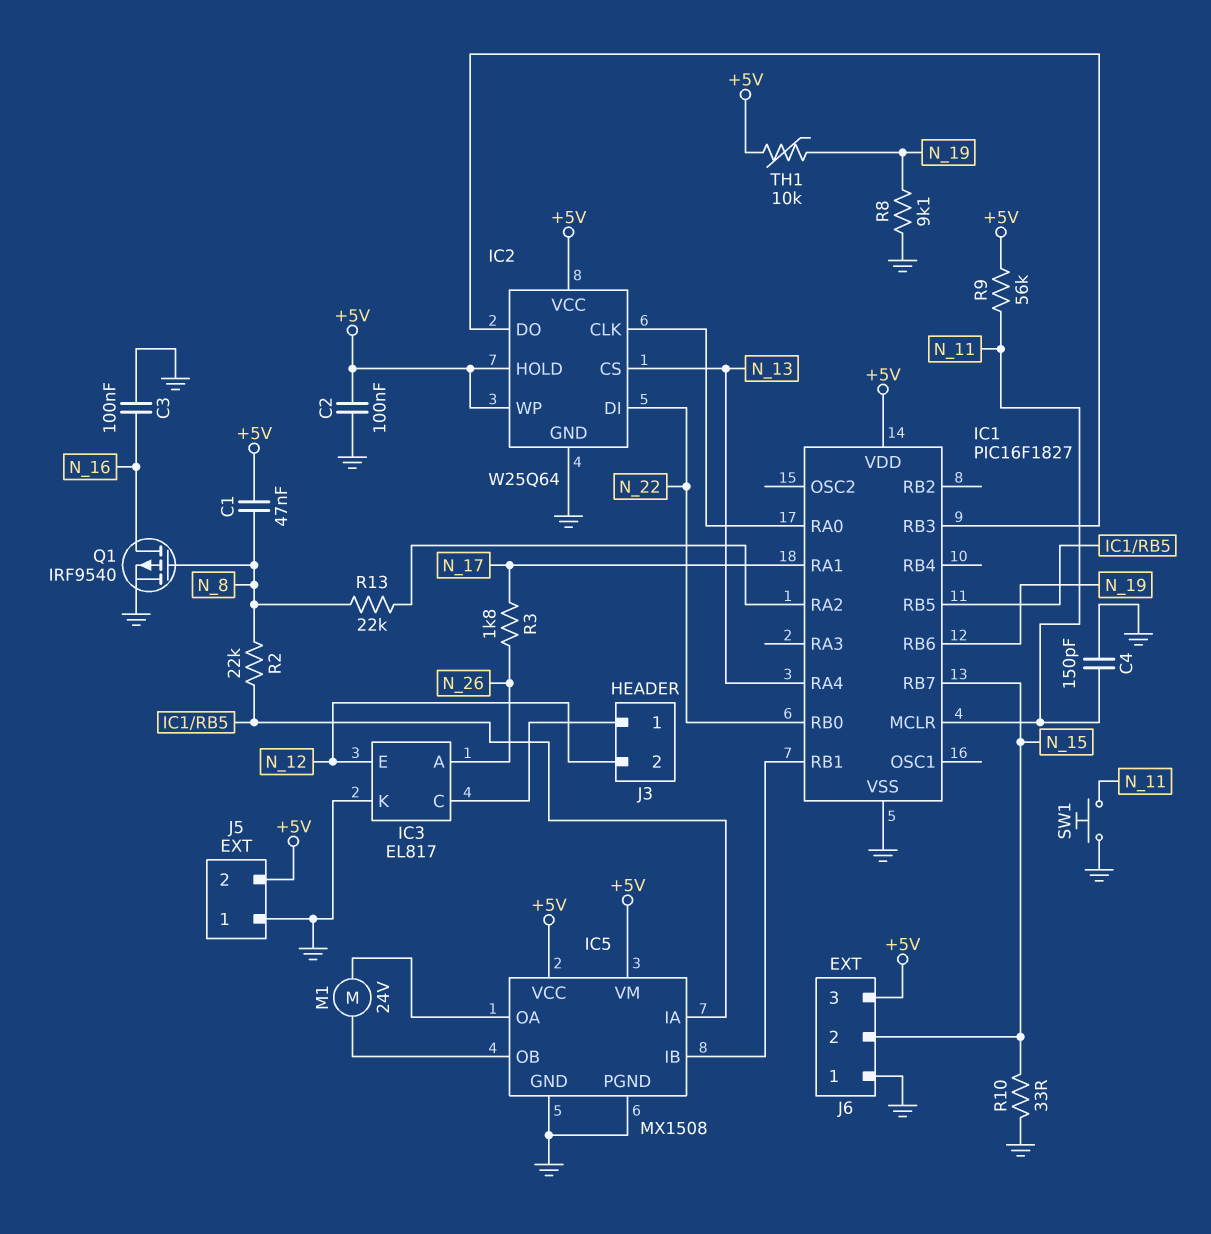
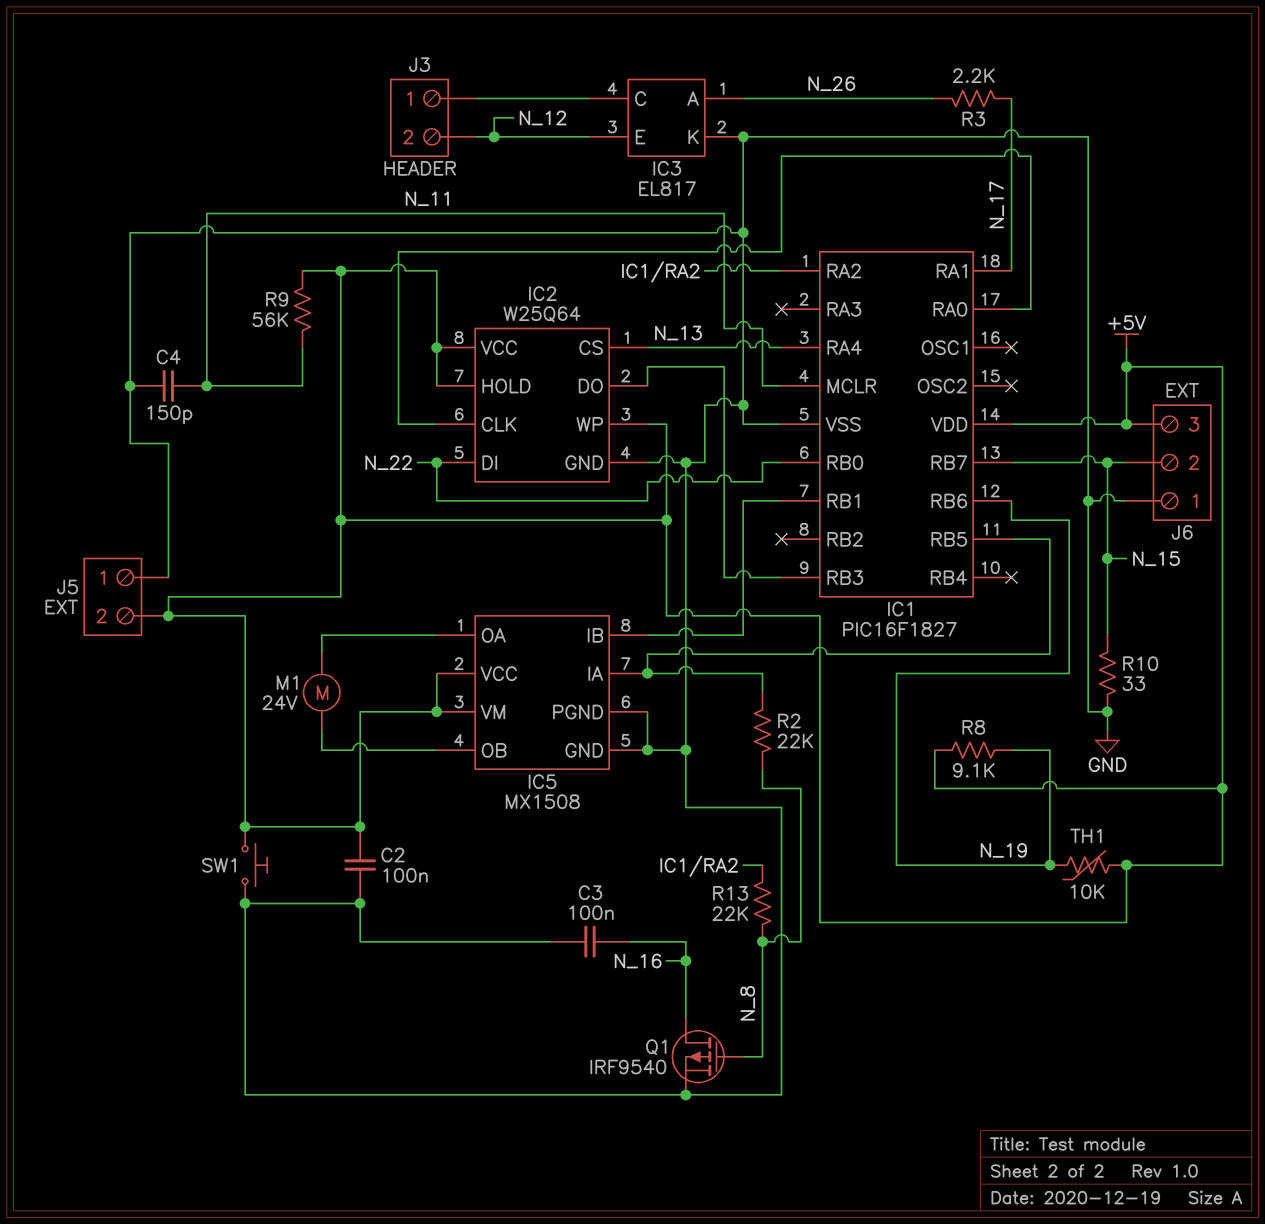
C1: 47nF (+5V, N_8) -> none
R3: 1.8k (N_17, N_26) -> 2.2k (N_17, N_26)
R8: 9.1k (GND, N_19) -> 9.1k (+5V, N_19)
SW1: button (GND, N_11) -> button (+5V, GND)

